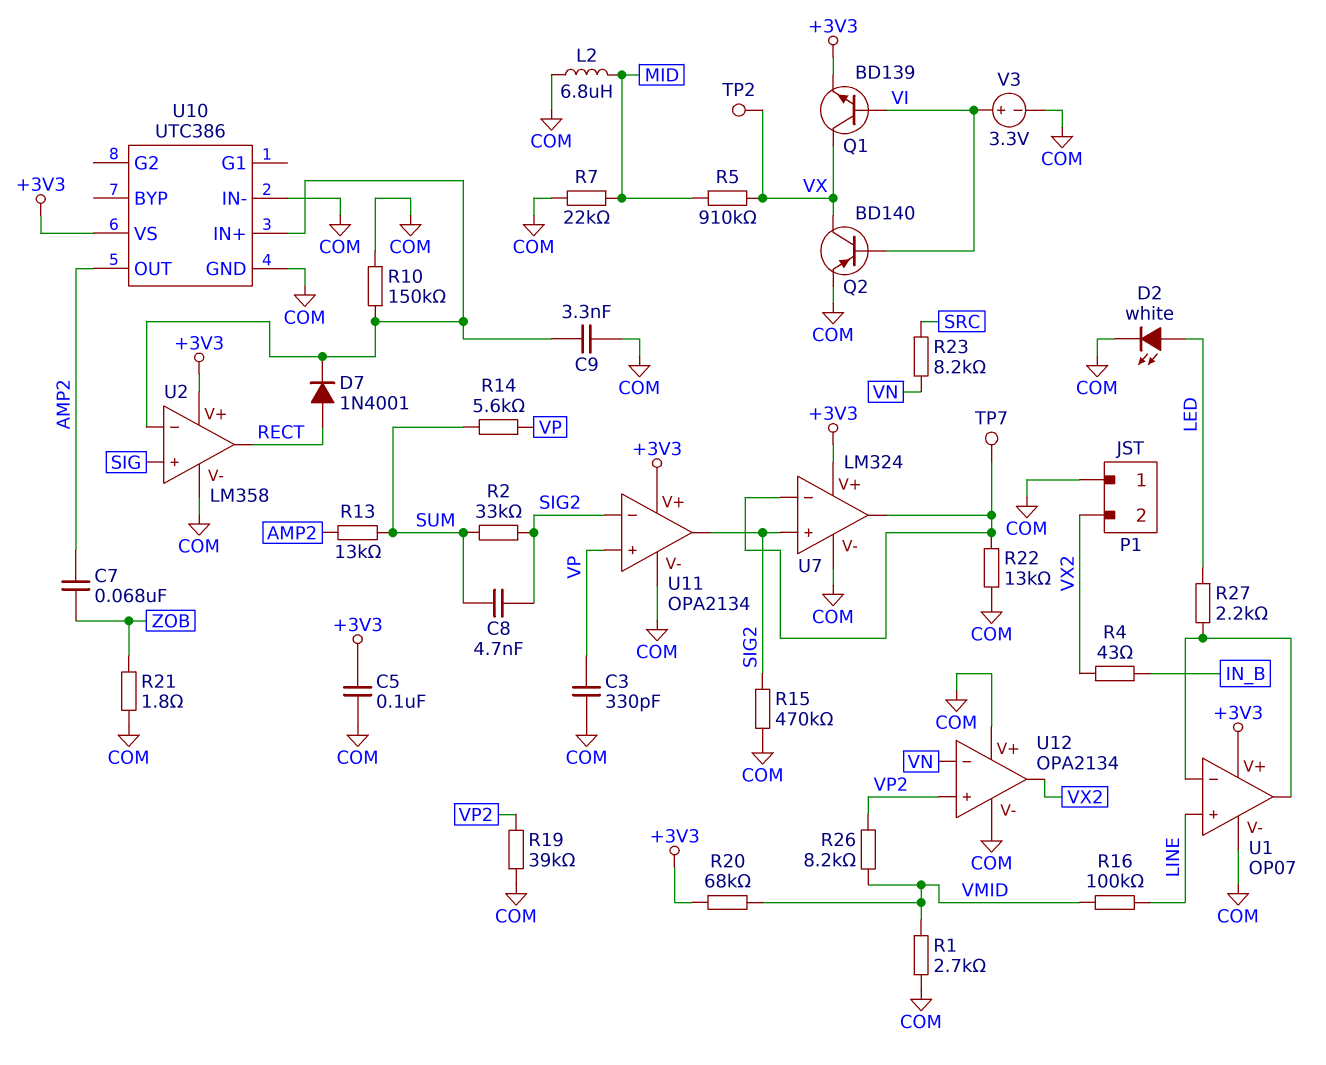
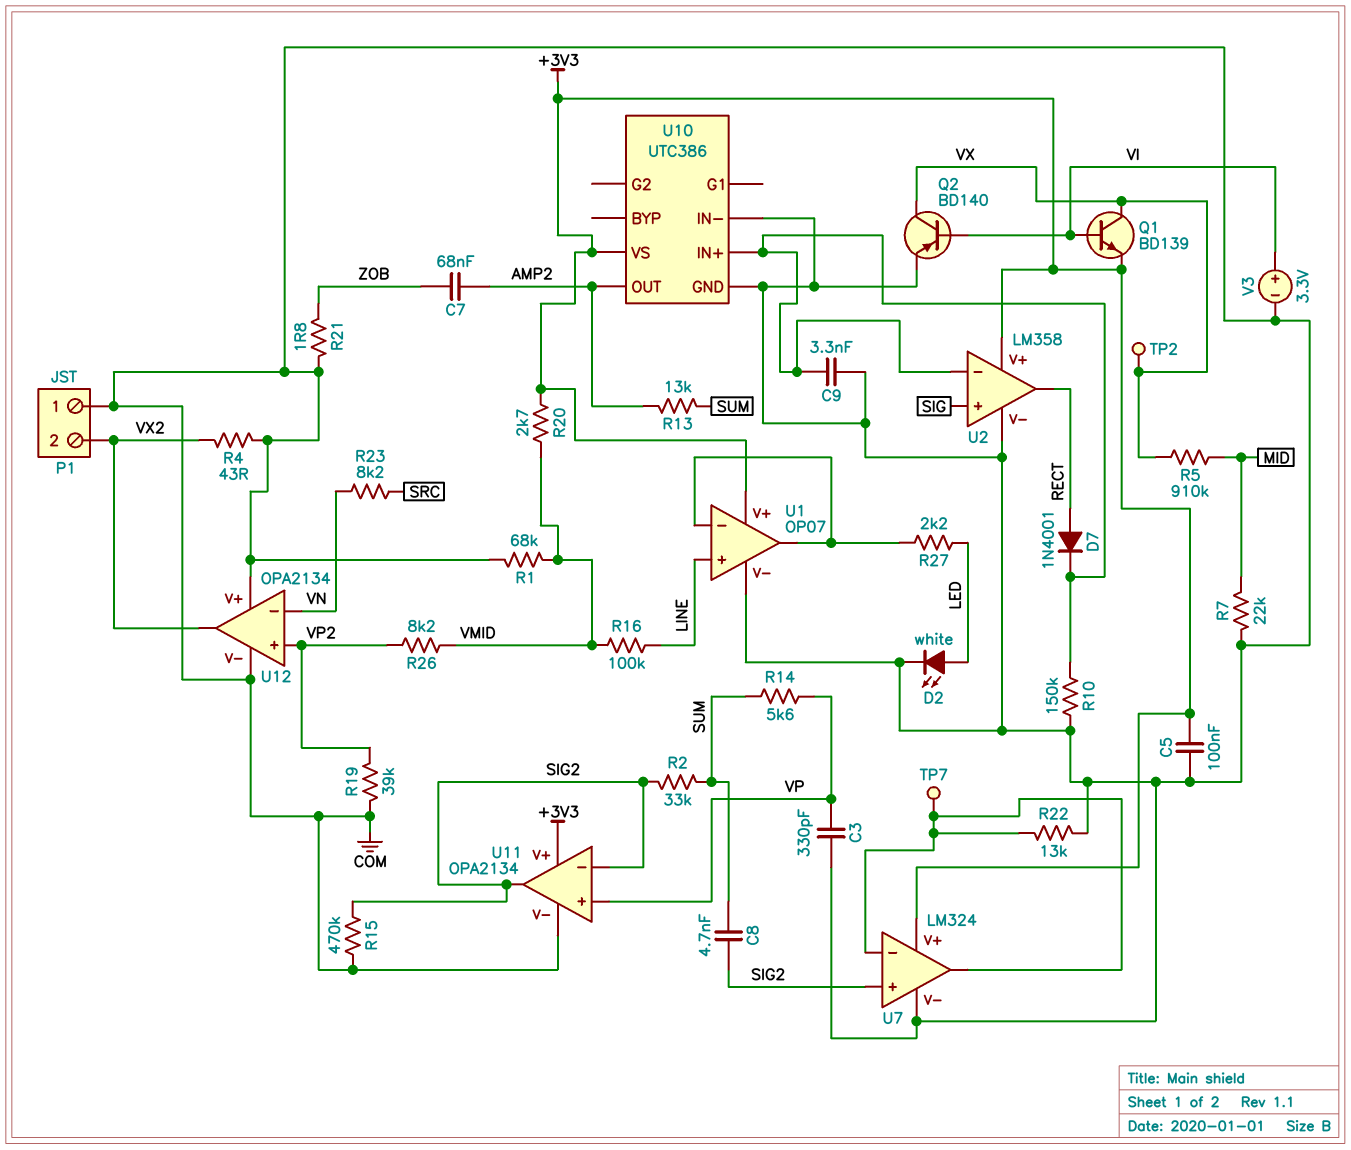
L2: 6.8uH (COM, MID) -> none
R1: 2.7k (COM, VMID) -> 68k (COM, VMID)
R4: 43 (IN_B, VX2) -> 43 (COM, VX2)
R20: 68k (+3V3, VMID) -> 2.7k (+3V3, VMID)

